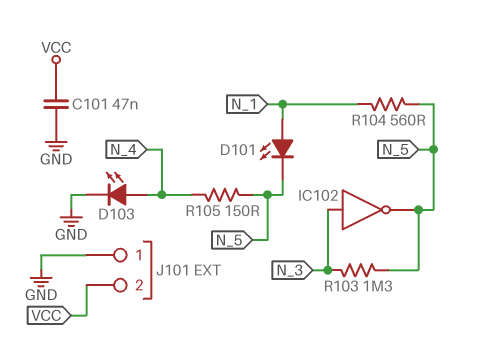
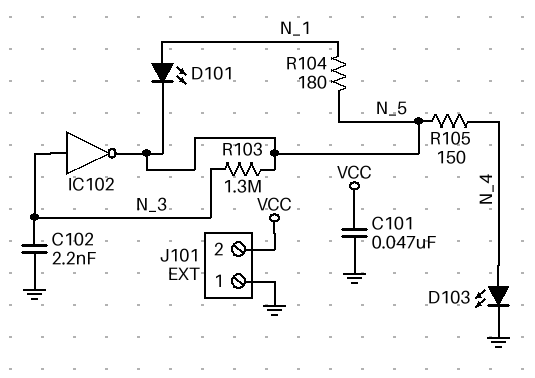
C102: none -> 2.2nF (GND, N_3)
R104: 560 (N_1, N_5) -> 180 (N_1, N_5)

